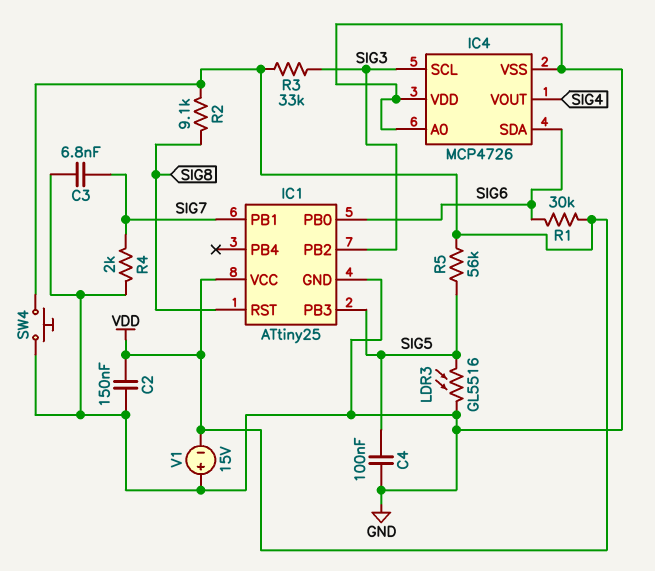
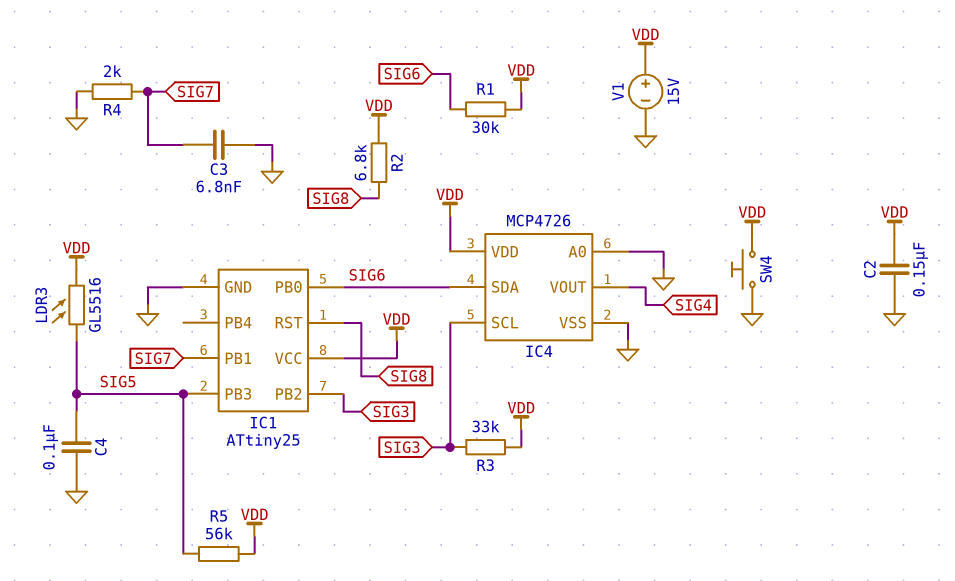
IC4 pin VDD: GND -> VDD
LDR3: GL5516 (GND, SIG5) -> GL5516 (SIG5, VDD)
R2: 9.1k (SIG8, VDD) -> 6.8k (SIG8, VDD)
V1: 15V (plus GND, minus VDD) -> 15V (plus VDD, minus GND)

